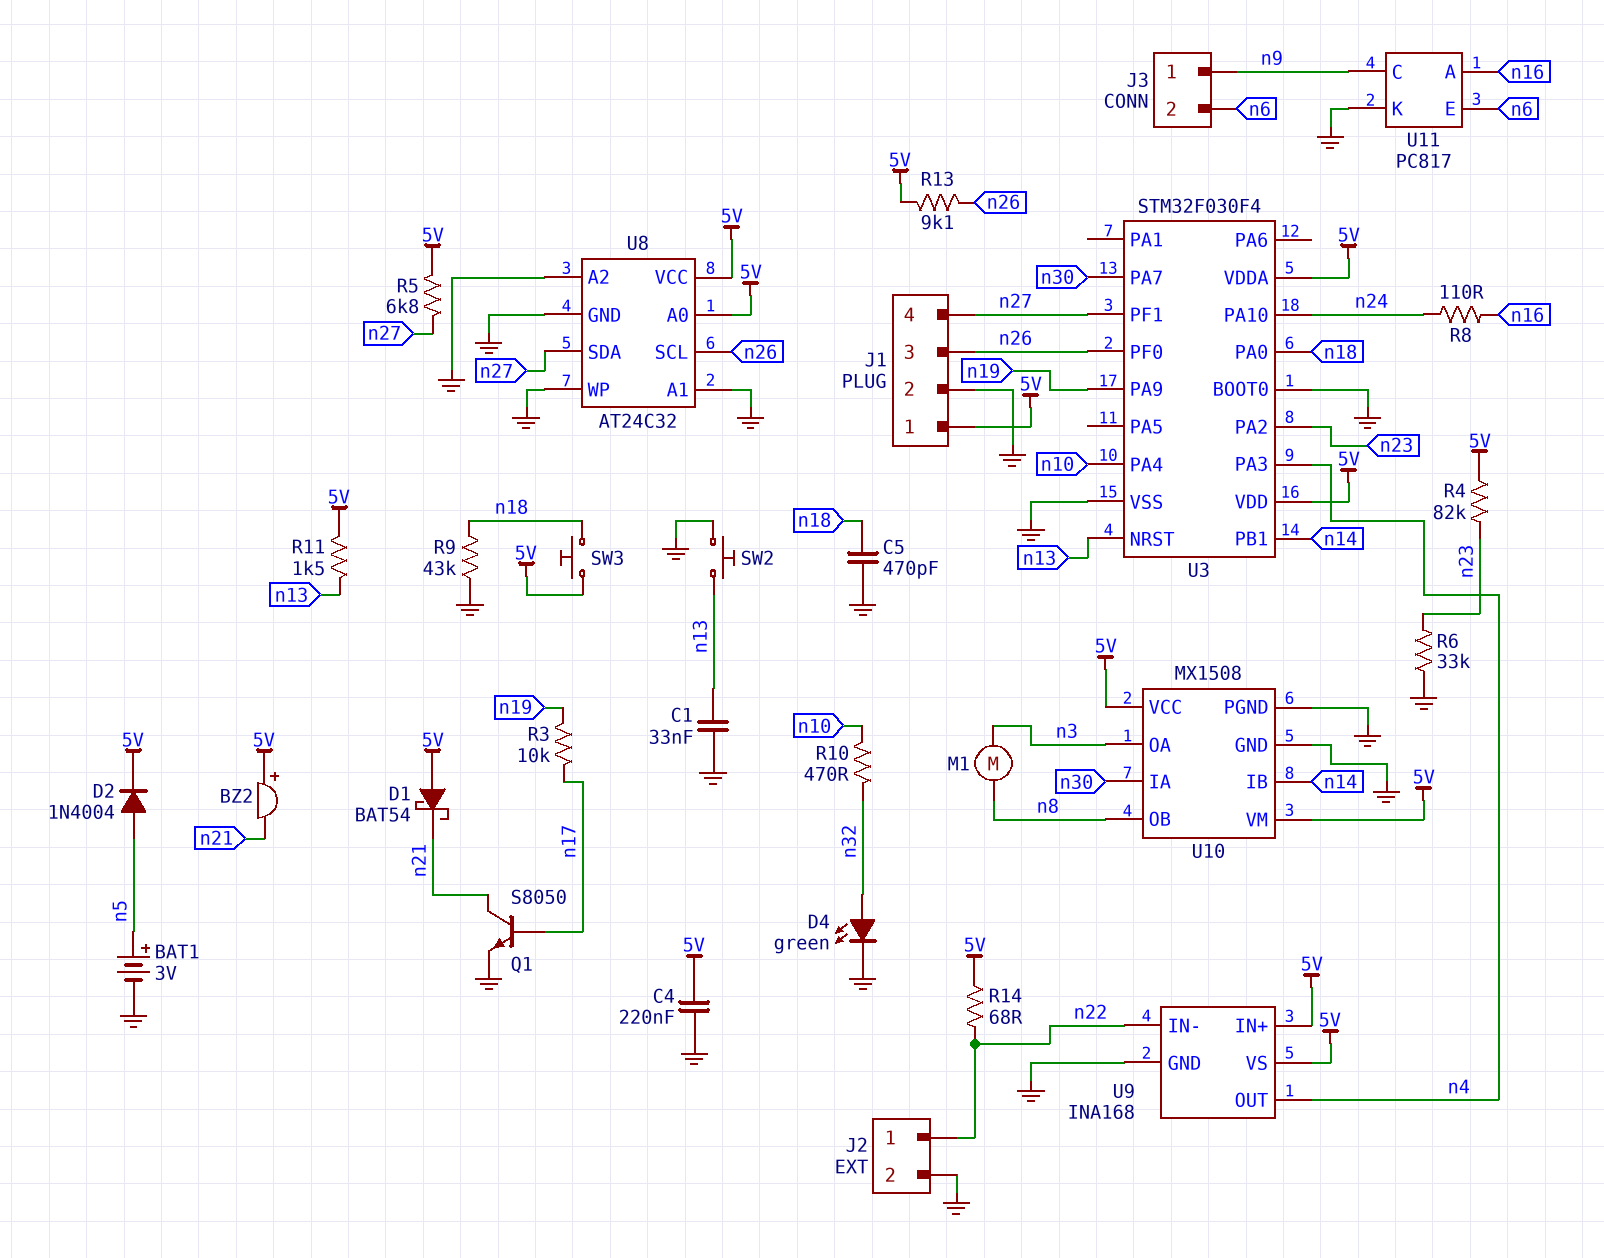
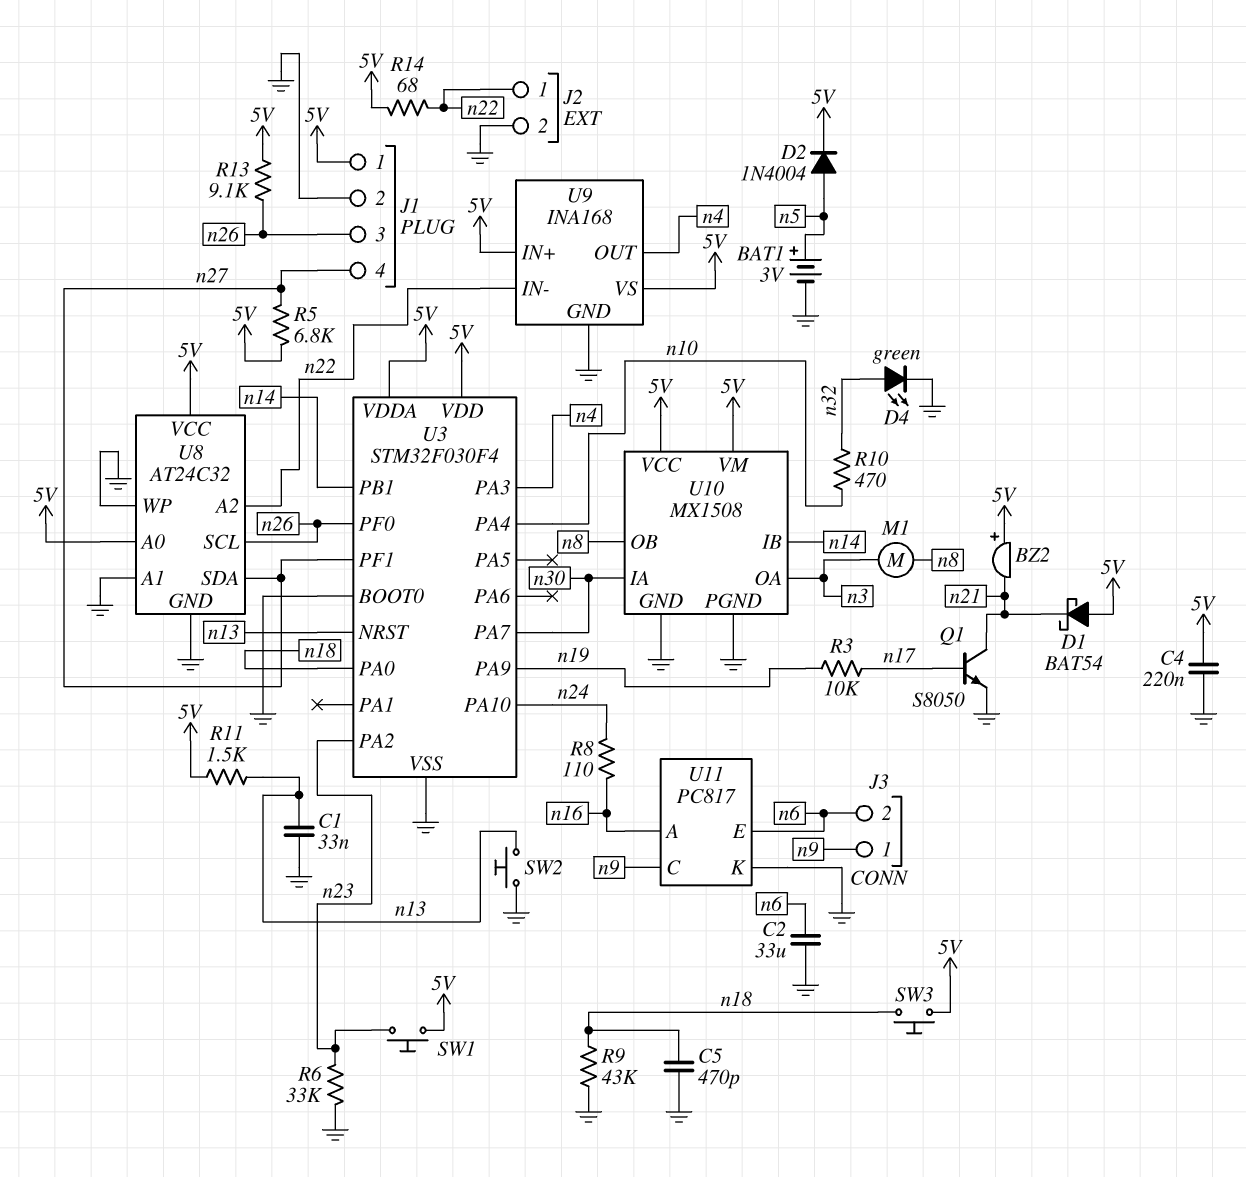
C2: none -> 33uF (GND, n6)
R4: 82k (5V, n23) -> none
SW1: none -> button (5V, n23)
U8 pin A2: GND -> n22

